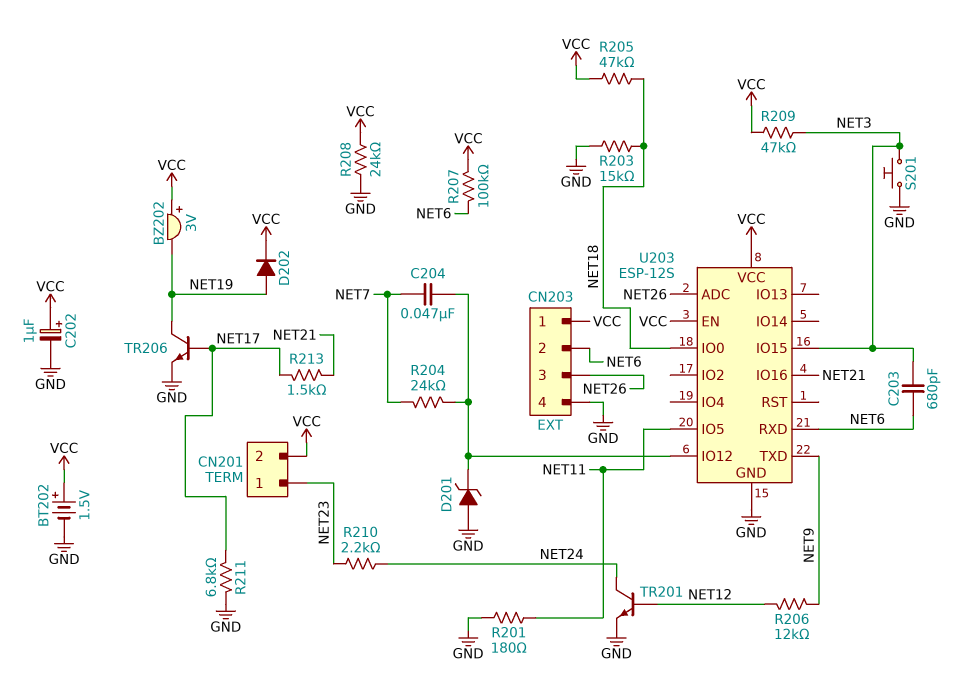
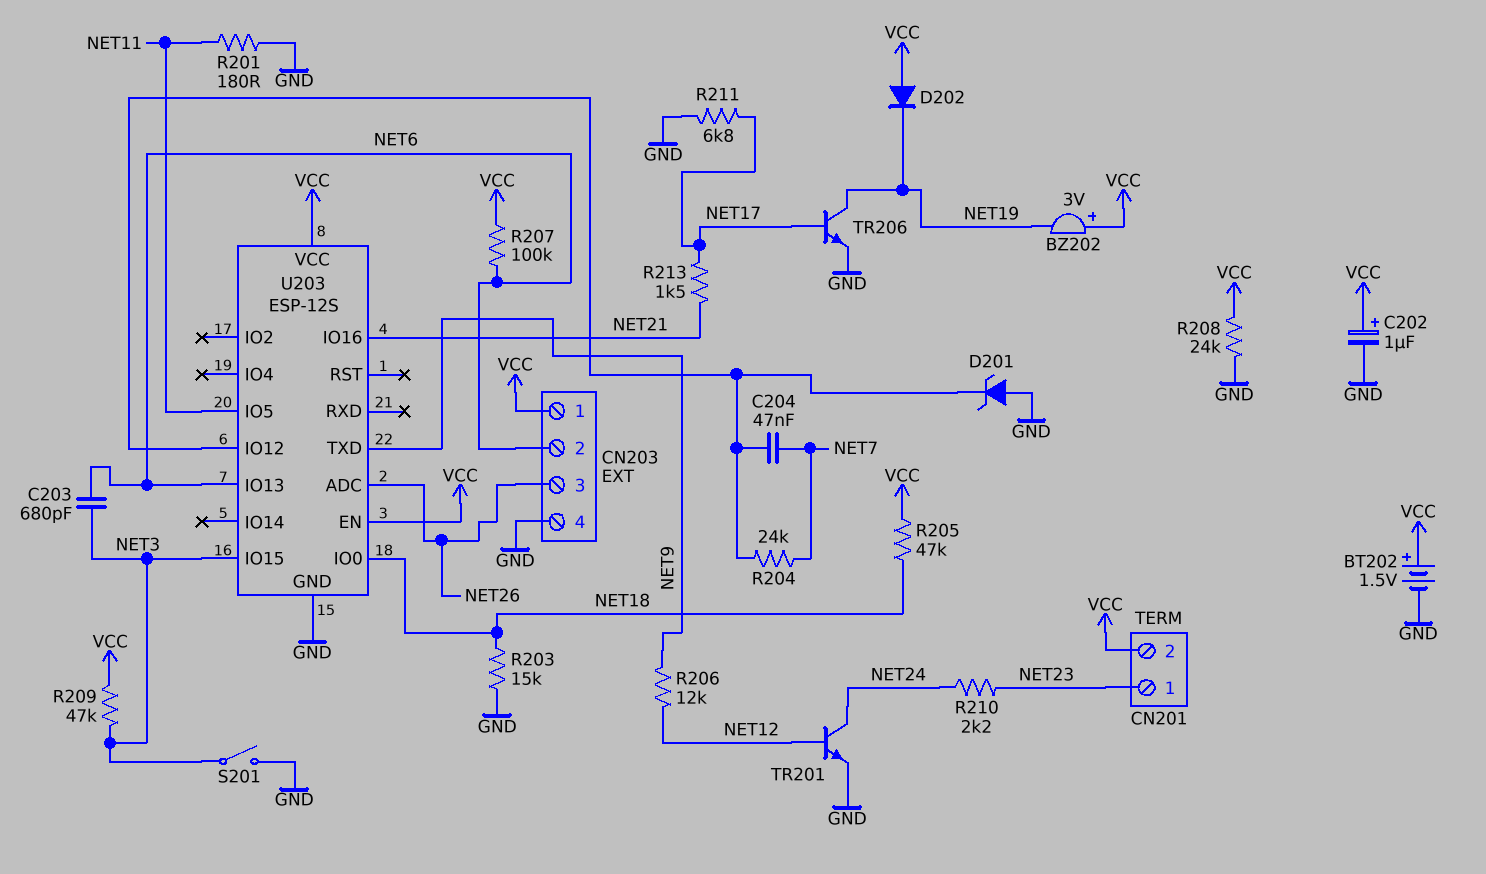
D202: diode (A NET19, K VCC) -> diode (A VCC, K NET19)
S201: button (GND, NET3) -> switch (GND, NET3)
U203 pin IO13: none -> NET6
U203 pin RXD: NET6 -> none

